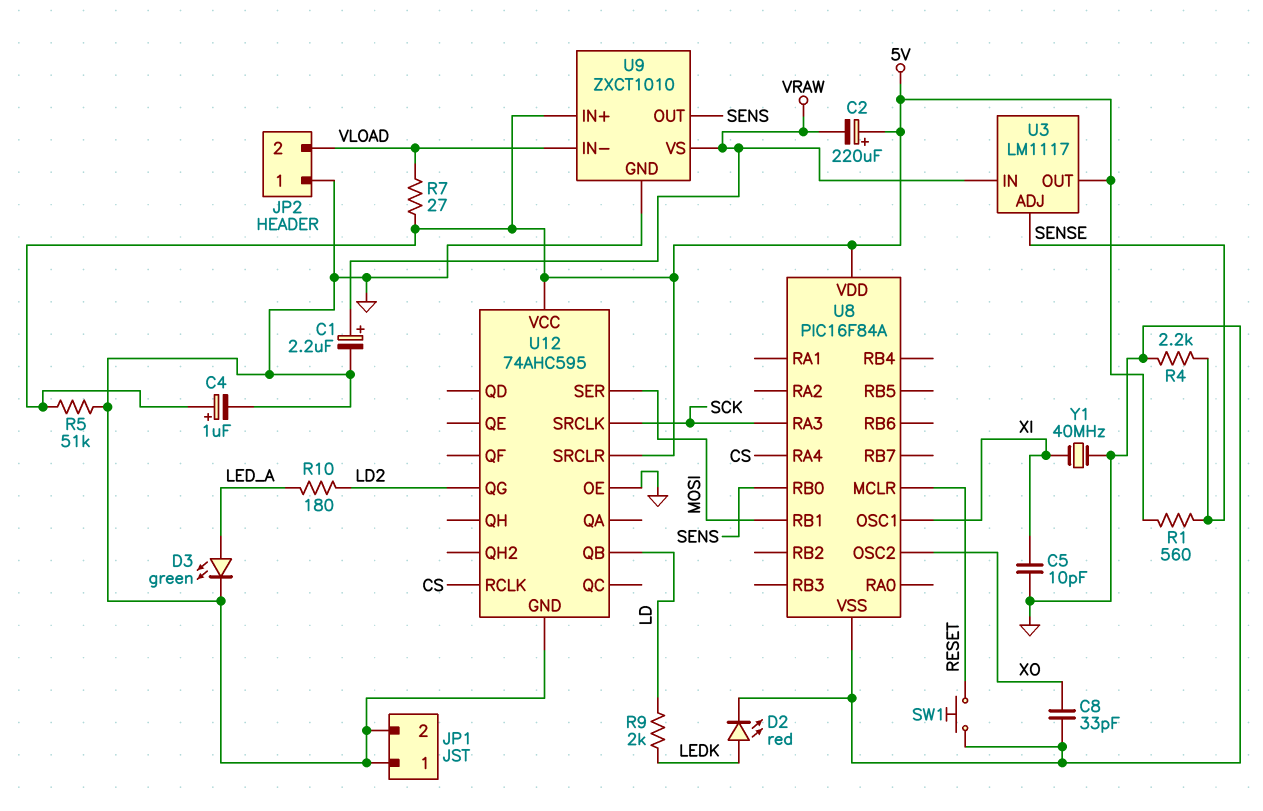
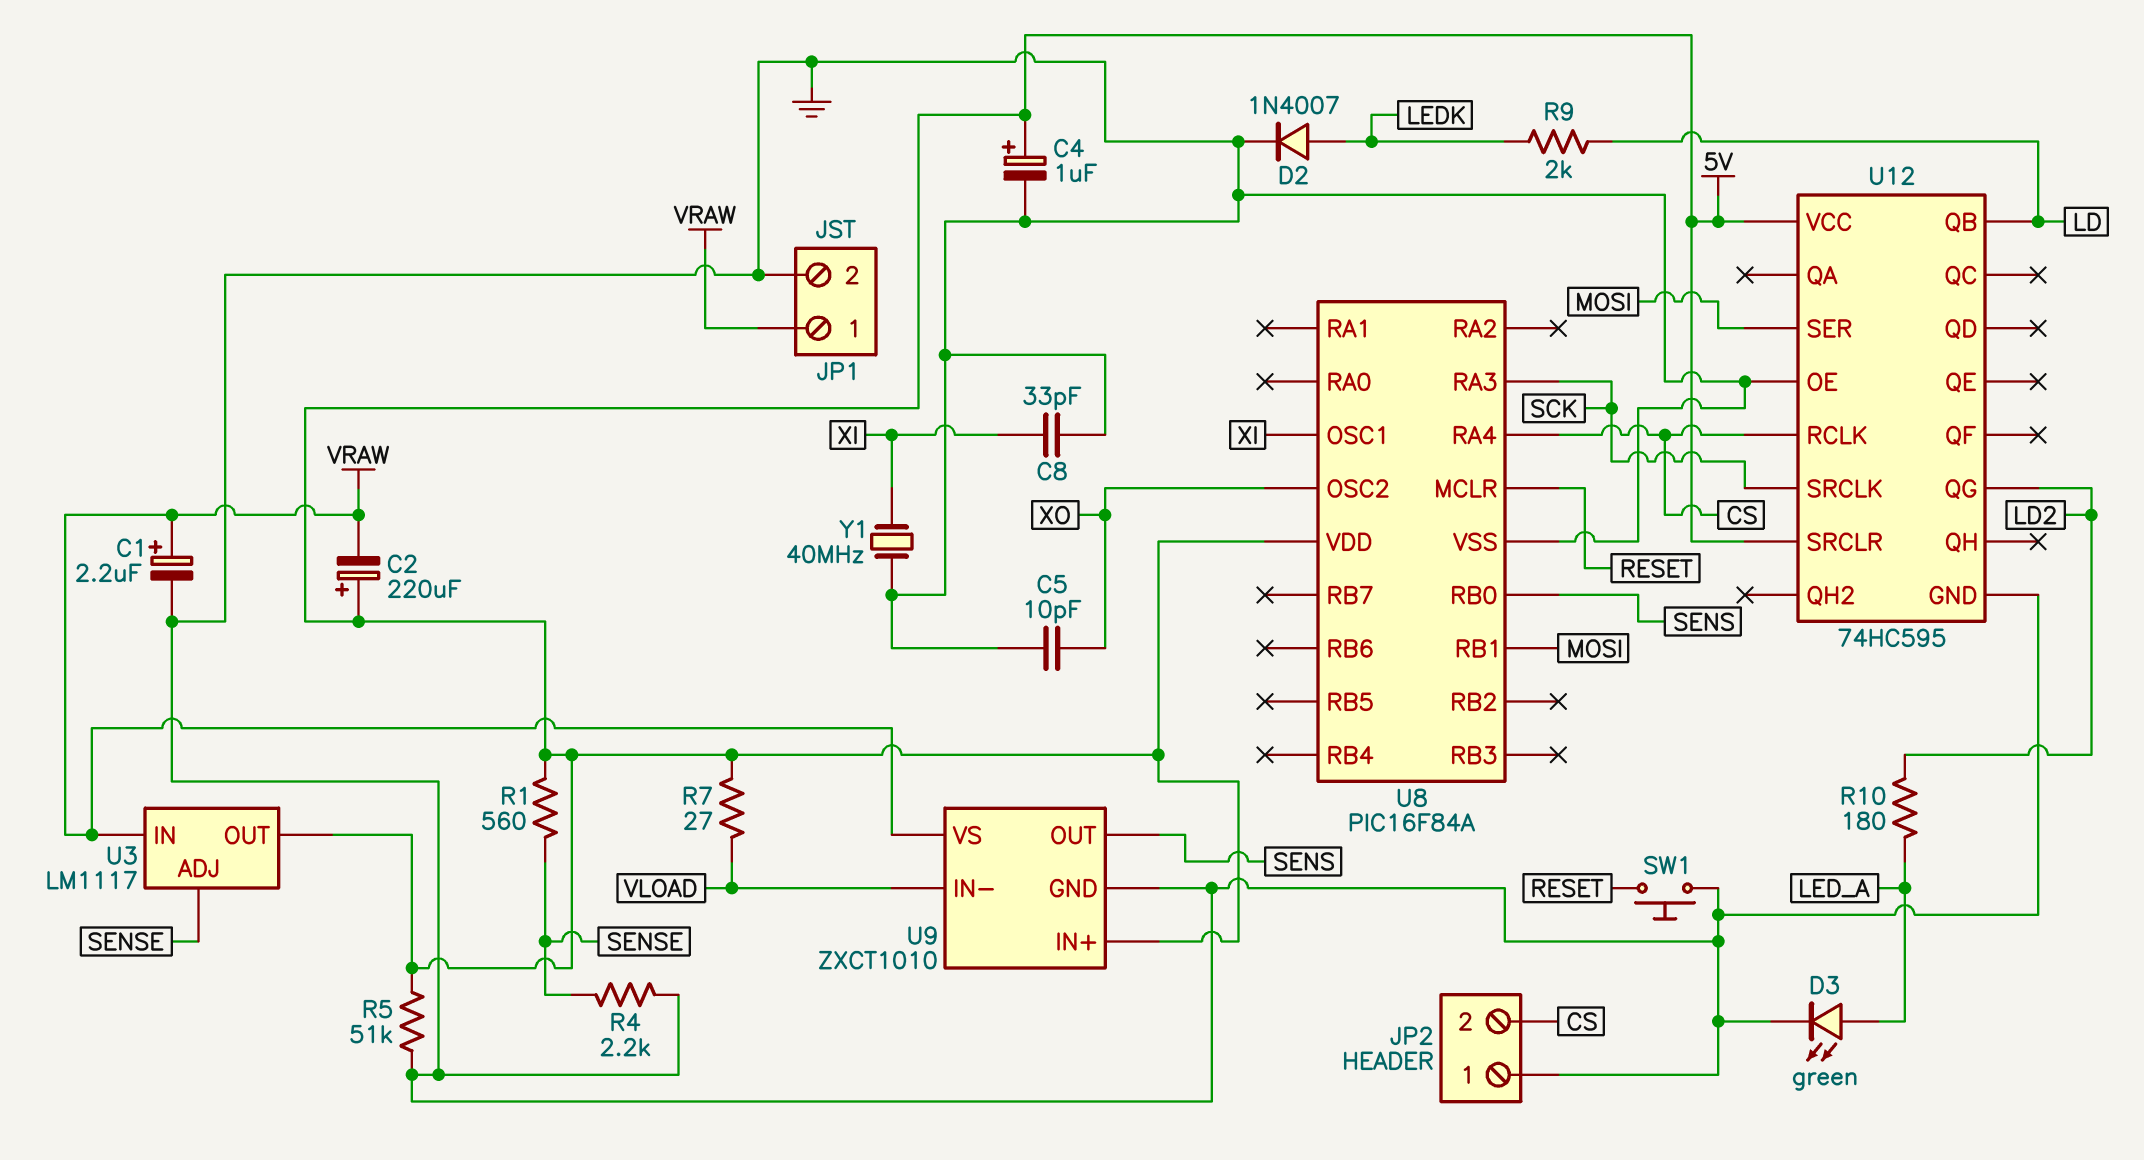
C5: 10pF (GND, XI) -> 10pF (GND, XO)
C8: 33pF (GND, XO) -> 33pF (GND, XI)
D2: LED red (A LEDK, K GND) -> diode 1N4007 (A LEDK, K GND)
JP1 pin 1: GND -> VRAW
JP2 pin 2: VLOAD -> CS
U12: 74AHC595 -> 74HC595

